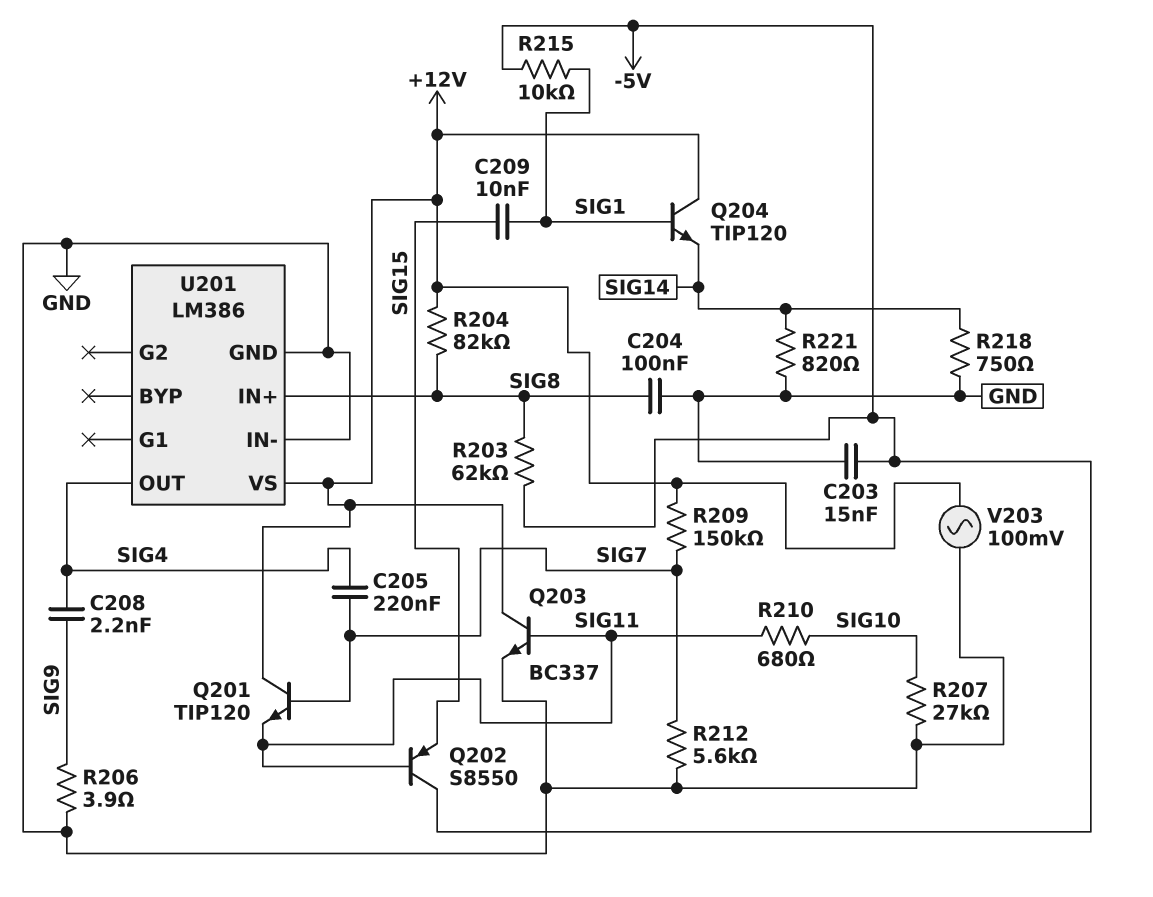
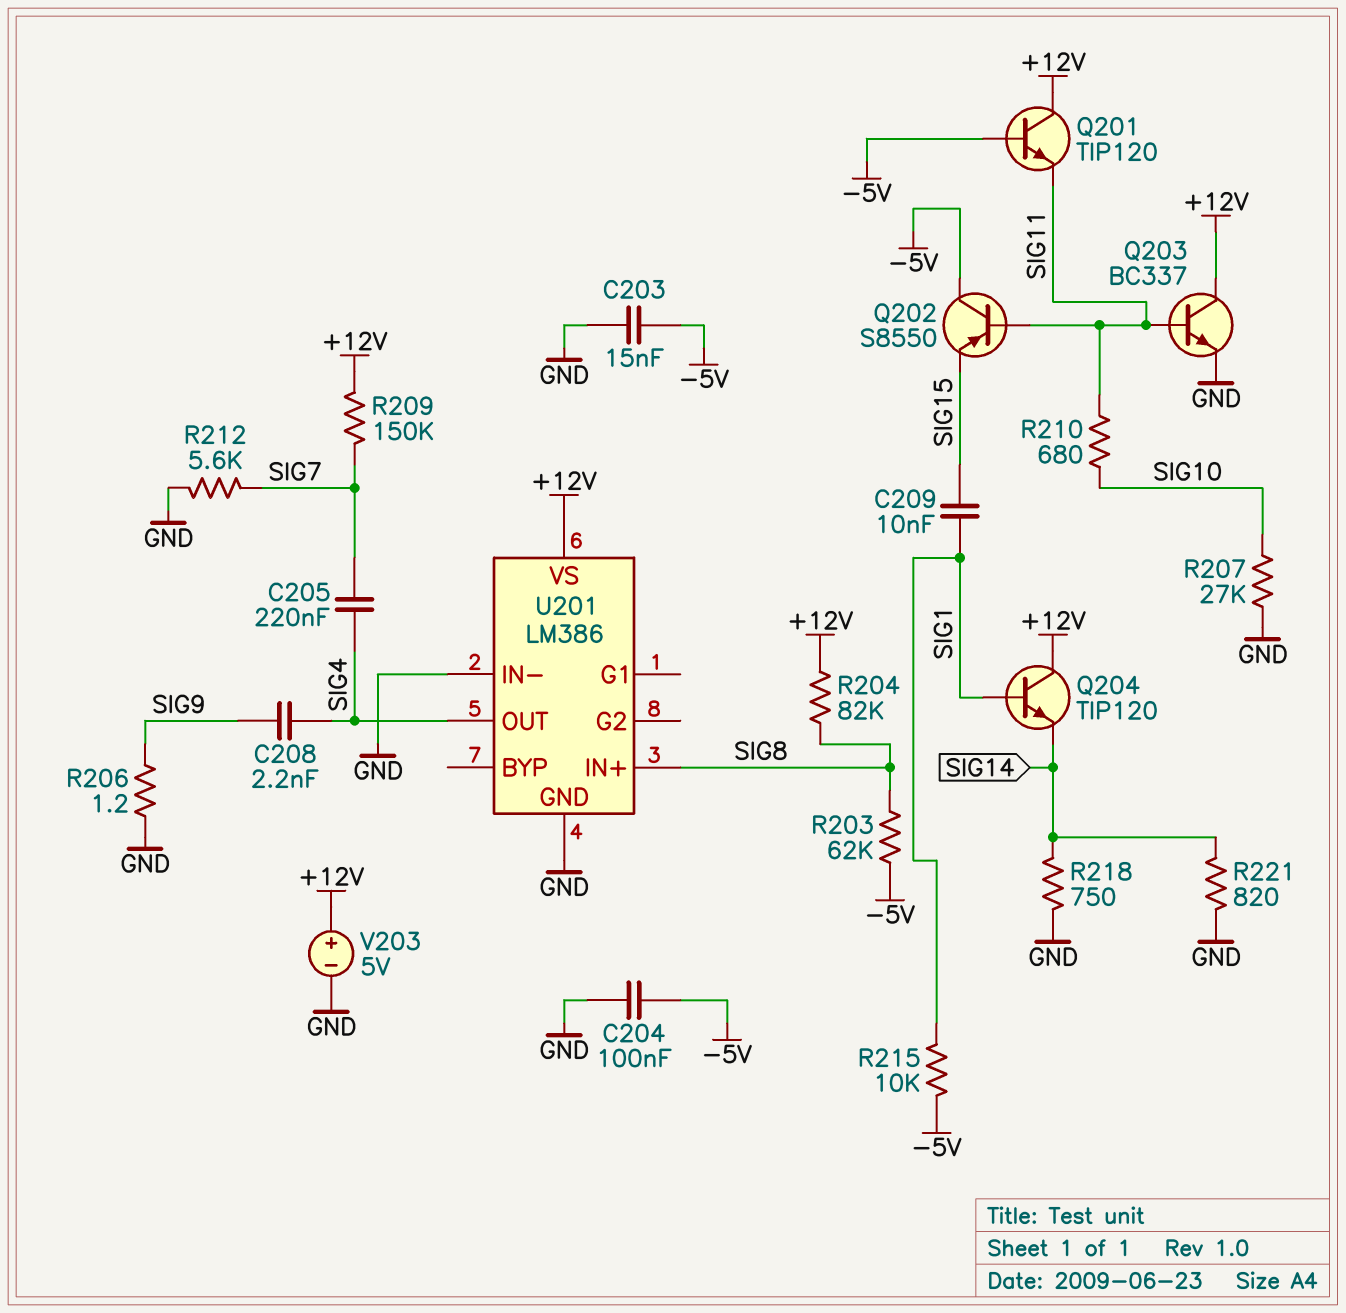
C204: 100nF (GND, SIG8) -> 100nF (-5V, GND)
Q201: NPN TIP120 (B SIG7, C +12V, E SIG11) -> NPN TIP120 (B -5V, C +12V, E SIG11)
R206: 3.9 (GND, SIG9) -> 1.2 (GND, SIG9)
V203: AC 100mV (+12V, GND) -> 5V (plus +12V, minus GND)

